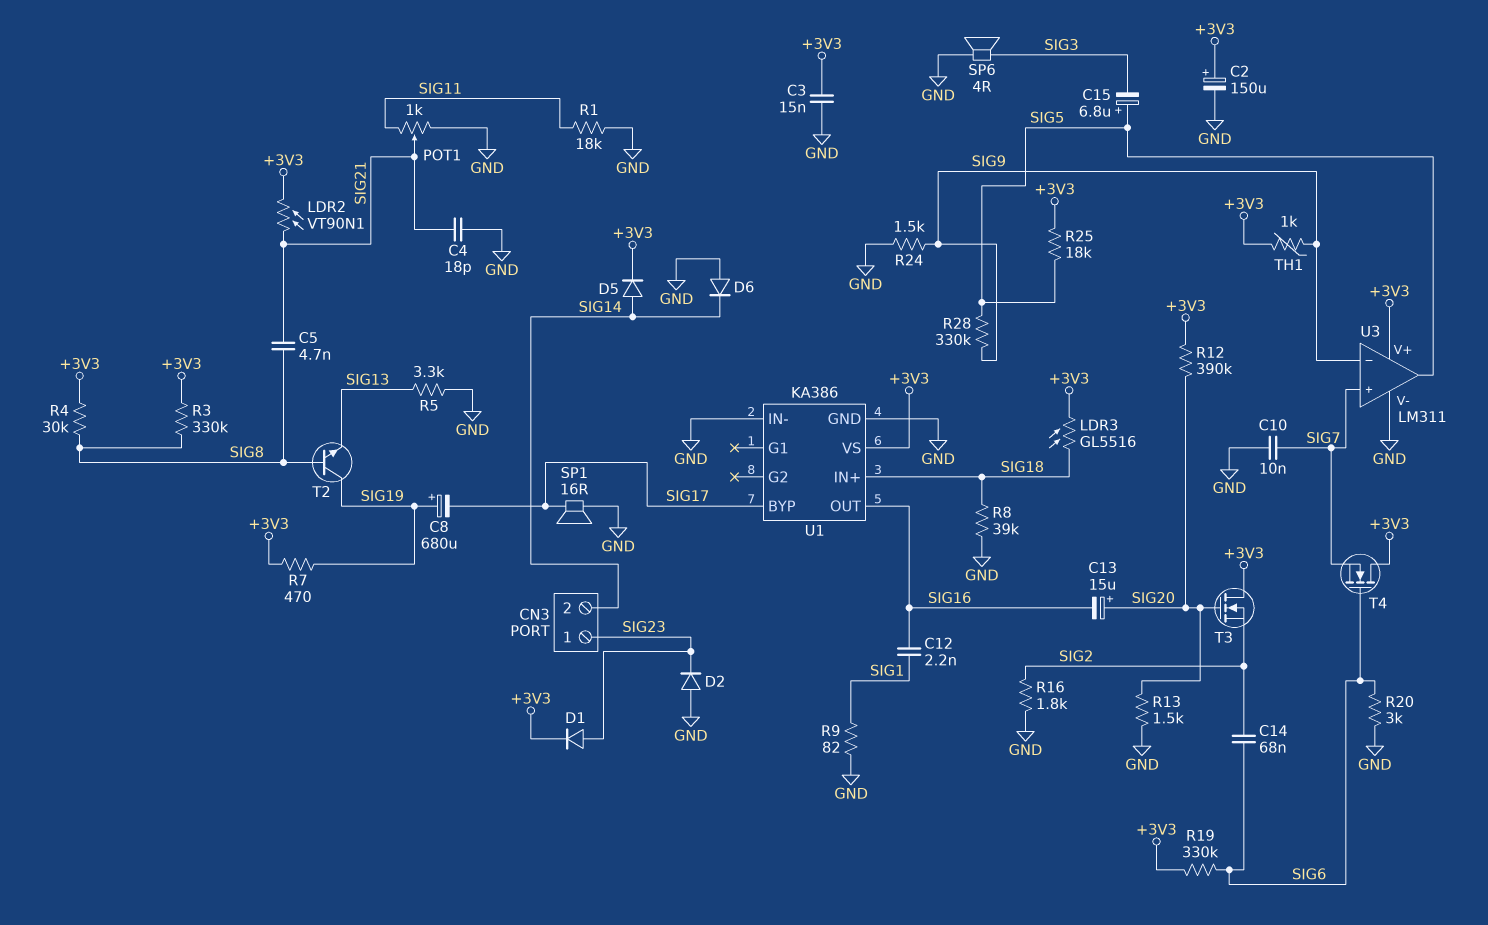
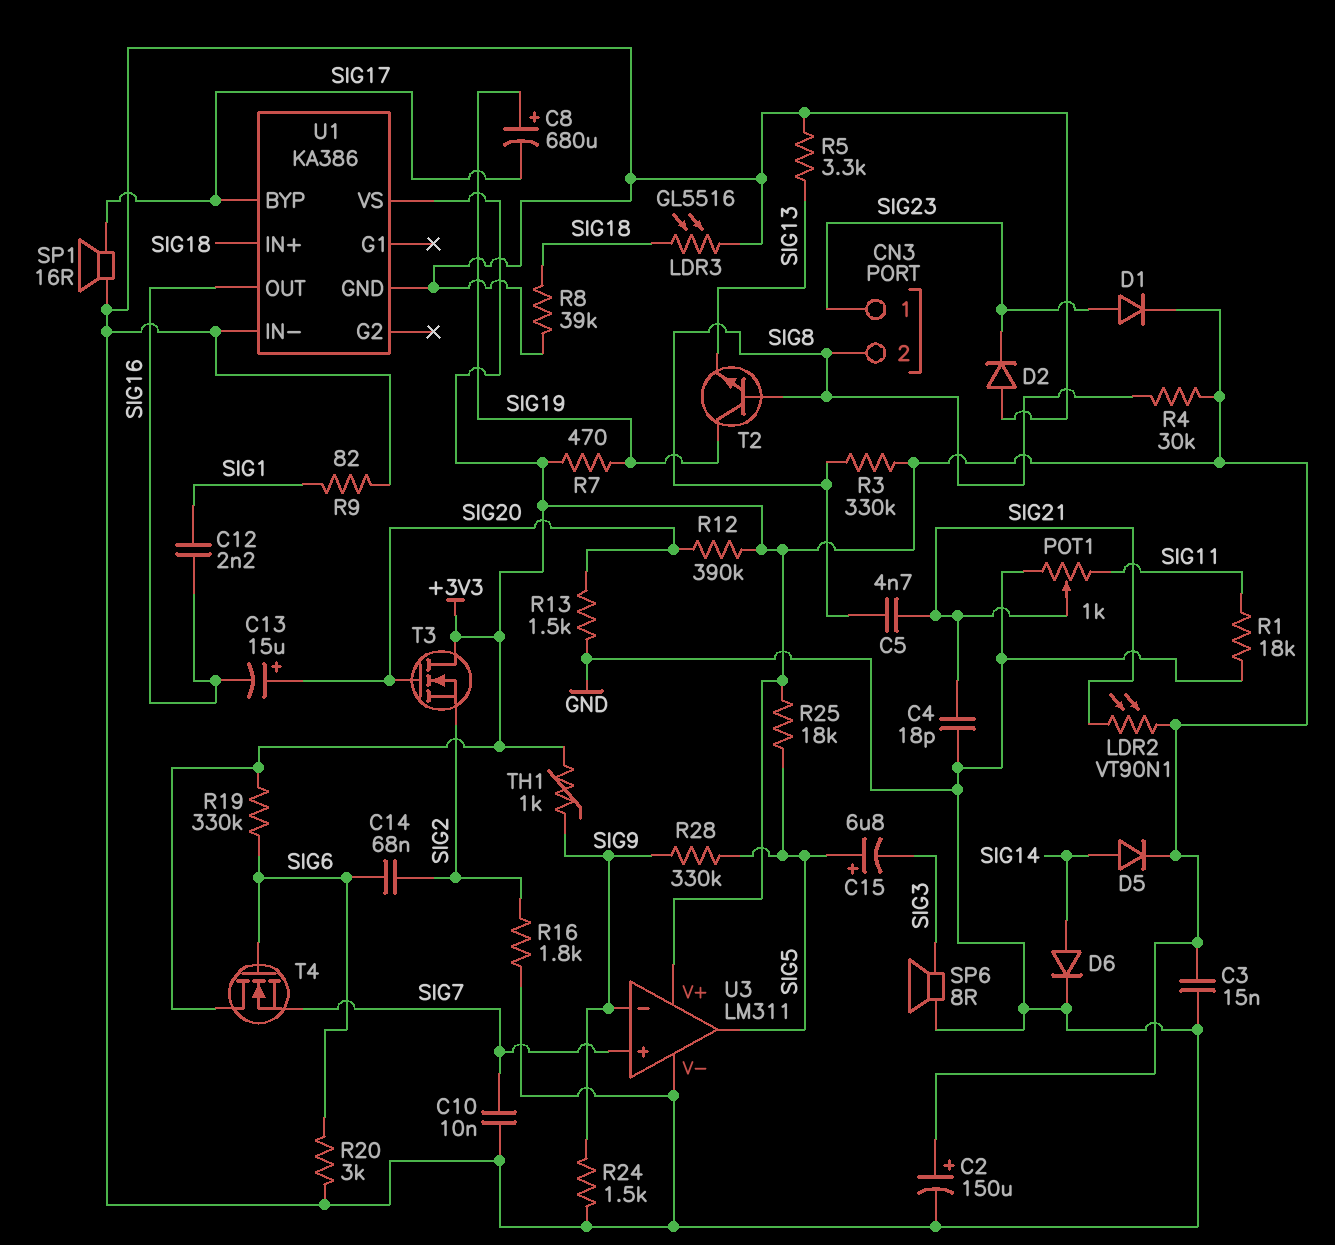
CN3 pin 2: SIG14 -> SIG8
D6: diode (A GND, K SIG14) -> diode (A SIG14, K GND)
LDR3: GL5516 (+3V3, SIG18) -> GL5516 (GND, SIG18)
SP6: speaker 4R (GND, SIG3) -> speaker 8R (GND, SIG3)

